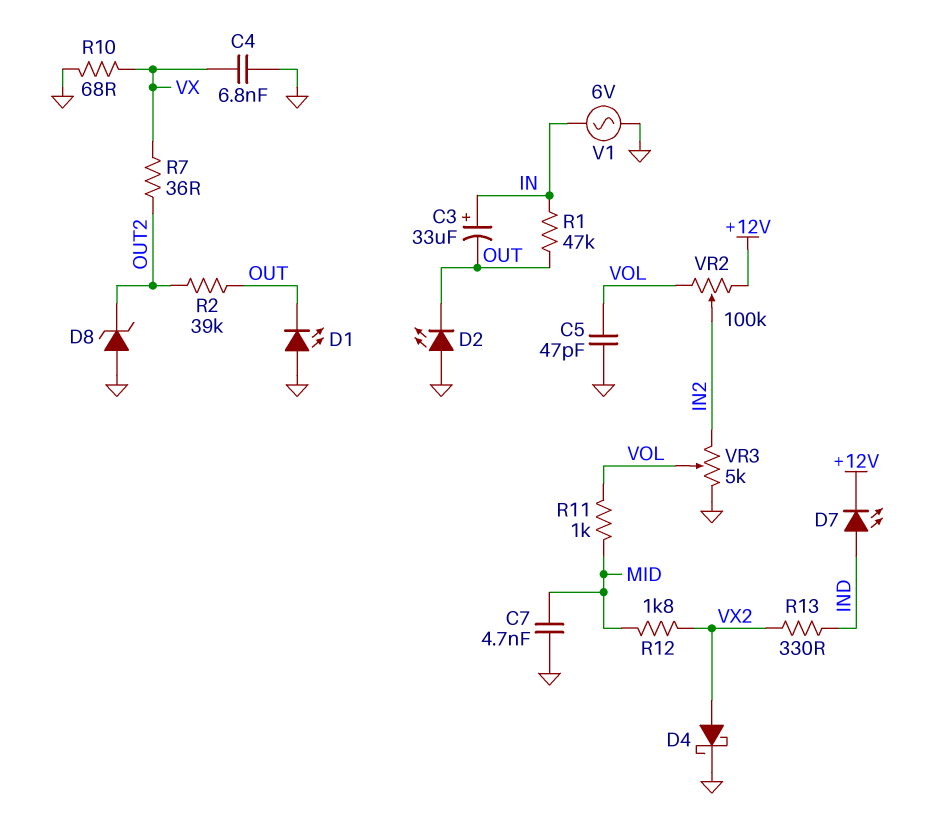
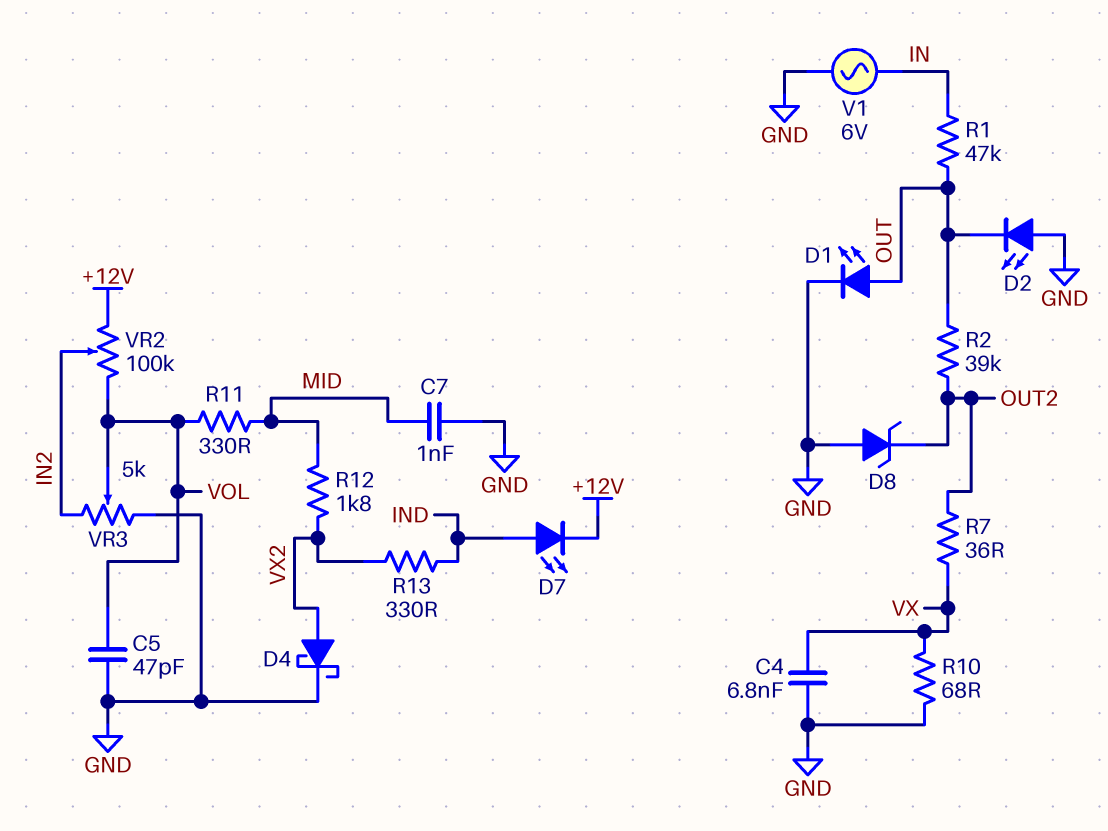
C3: 33uF (plus IN, minus OUT) -> none
C7: 4.7nF (GND, MID) -> 1nF (GND, MID)
D1: LED (A GND, K OUT) -> LED (A OUT, K GND)
R11: 1k (MID, VOL) -> 330 (MID, VOL)

